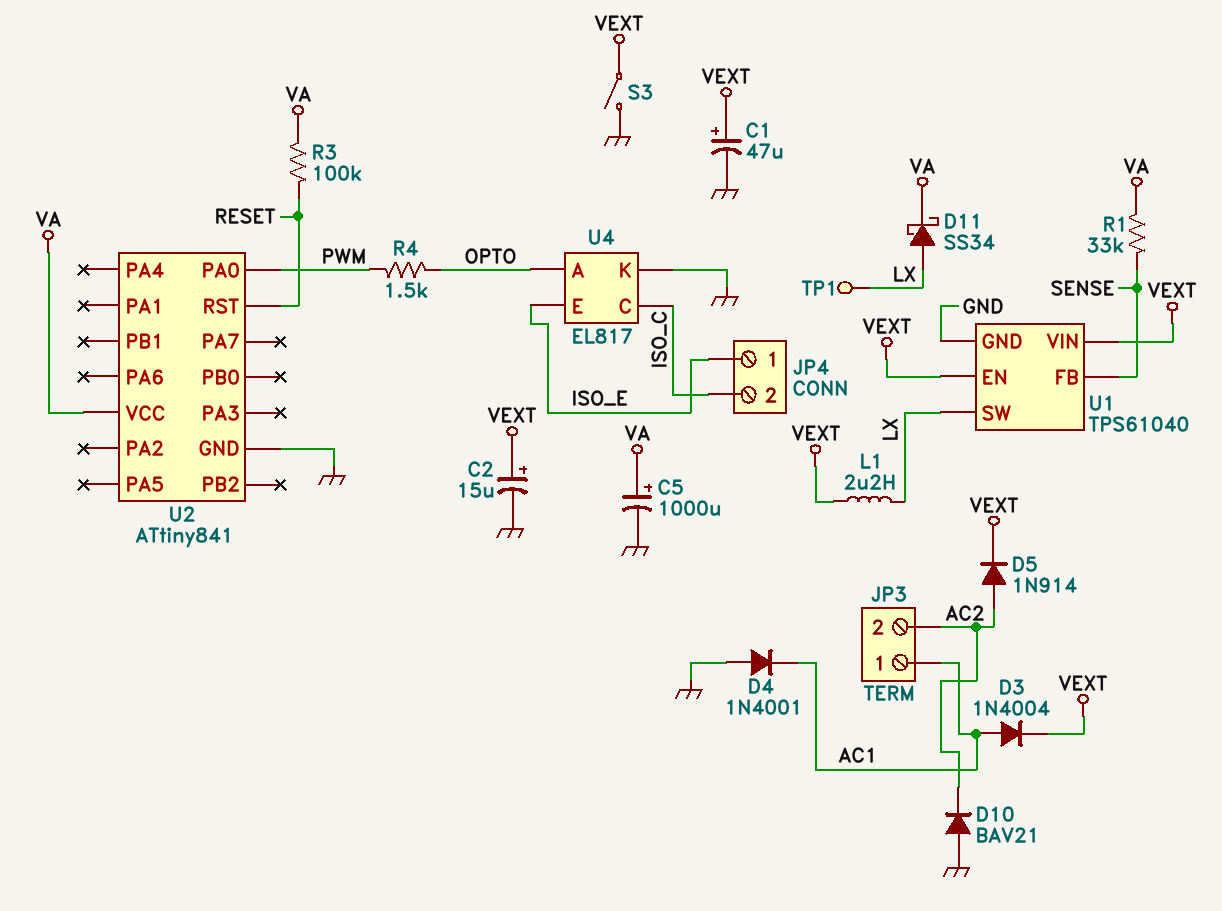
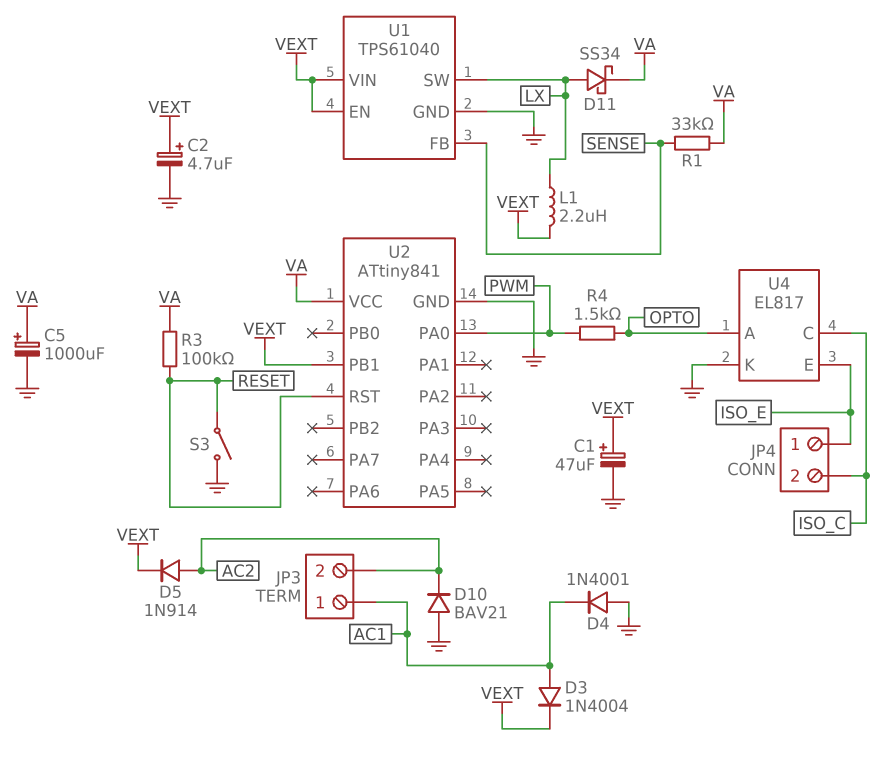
C2: 15uF (plus VEXT, minus GND) -> 4.7uF (plus VEXT, minus GND)
S3: switch (GND, VEXT) -> switch (GND, RESET)
TP1: test point (LX) -> none
U2 pin PB1: none -> VEXT

